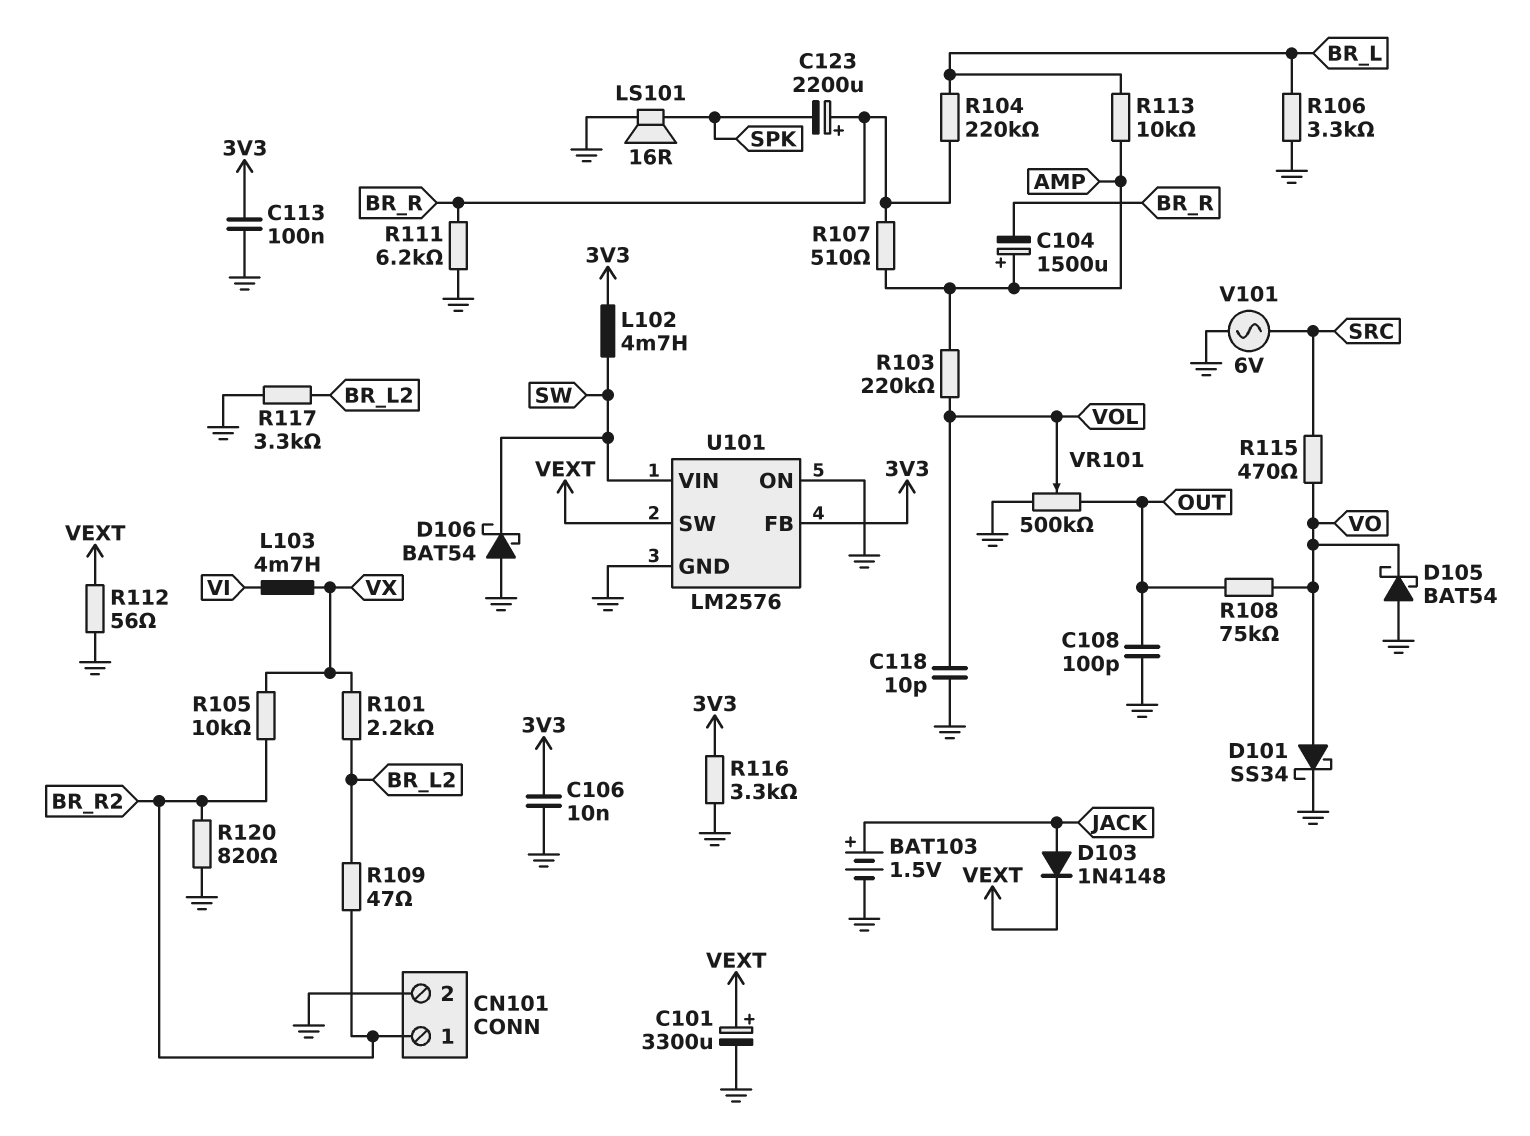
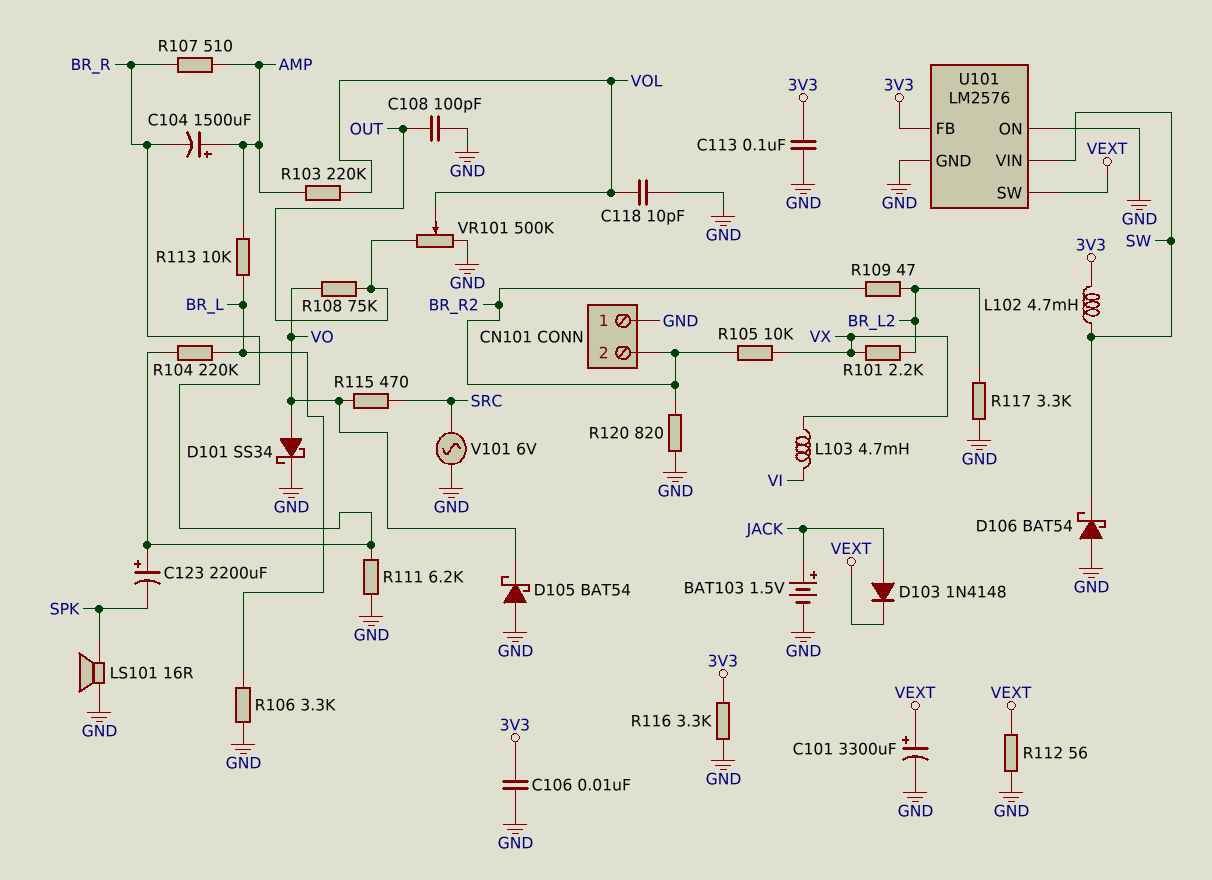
CN101 pin 1: BR_R2 -> GND
CN101 pin 2: GND -> BR_R2

